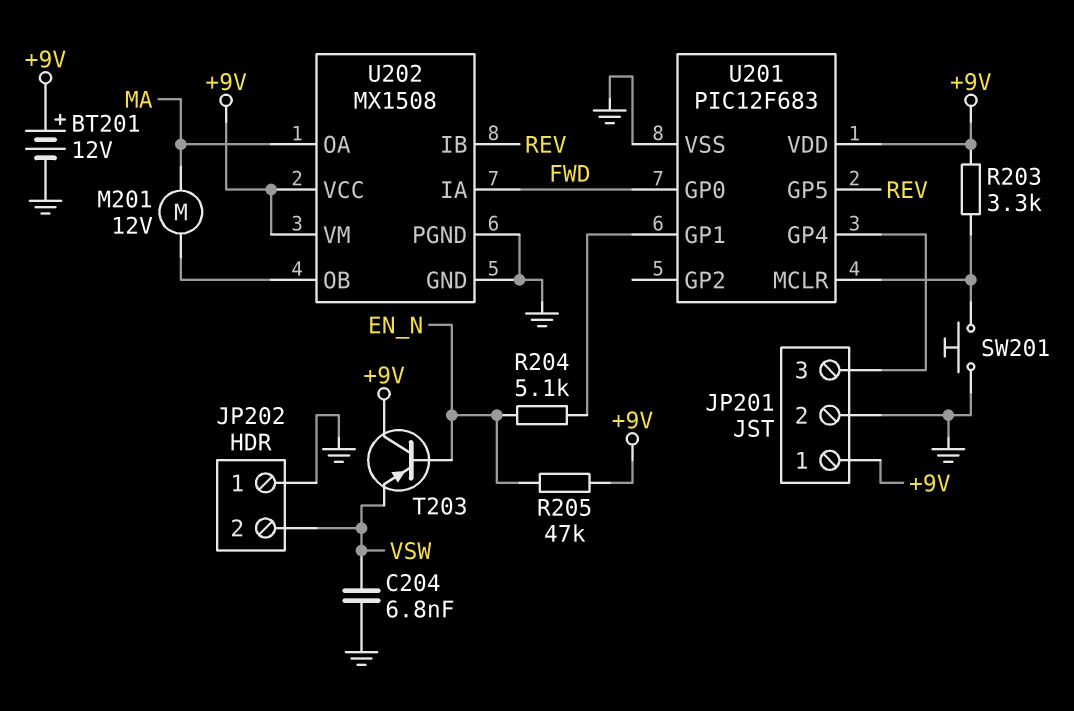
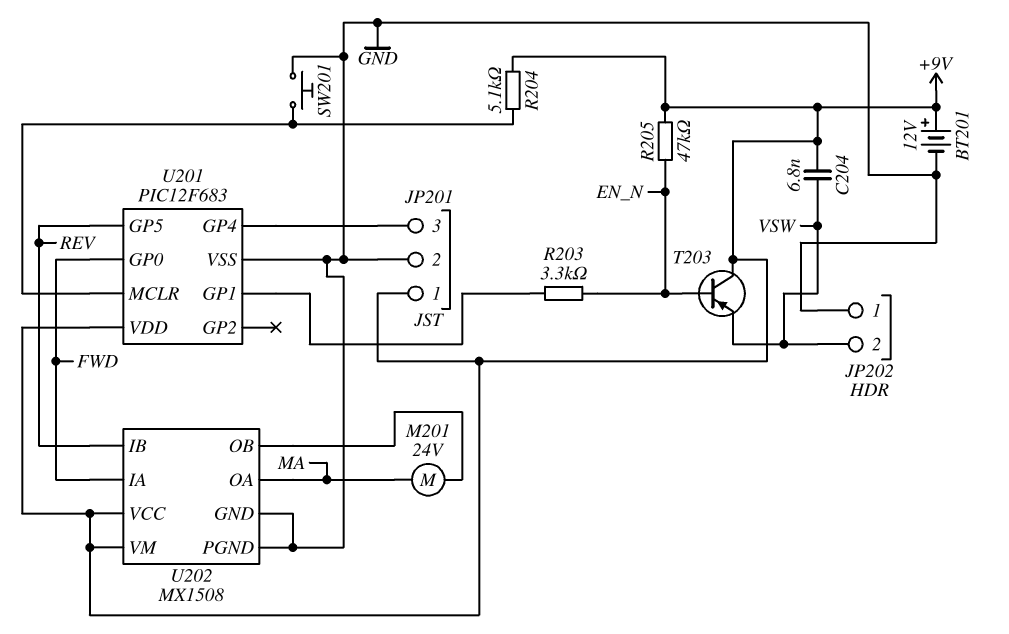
C204: 6.8nF (GND, VSW) -> 6.8nF (+9V, VSW)
M201: motor 12V (MA, U202/OB) -> motor 24V (MA, U202/OB)
R203: 3.3k (+9V, U201/MCLR) -> 3.3k (EN_N, U201/GP1)
R204: 5.1k (EN_N, U201/GP1) -> 5.1k (+9V, U201/MCLR)

